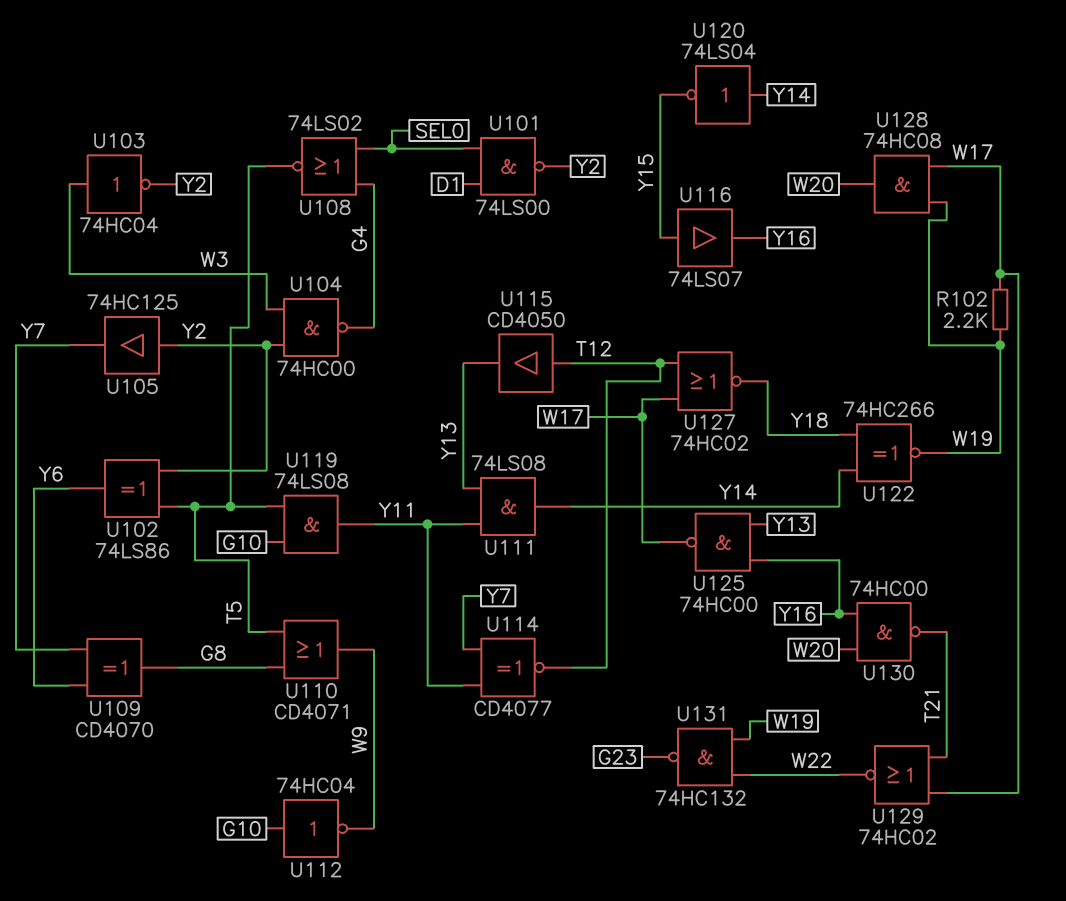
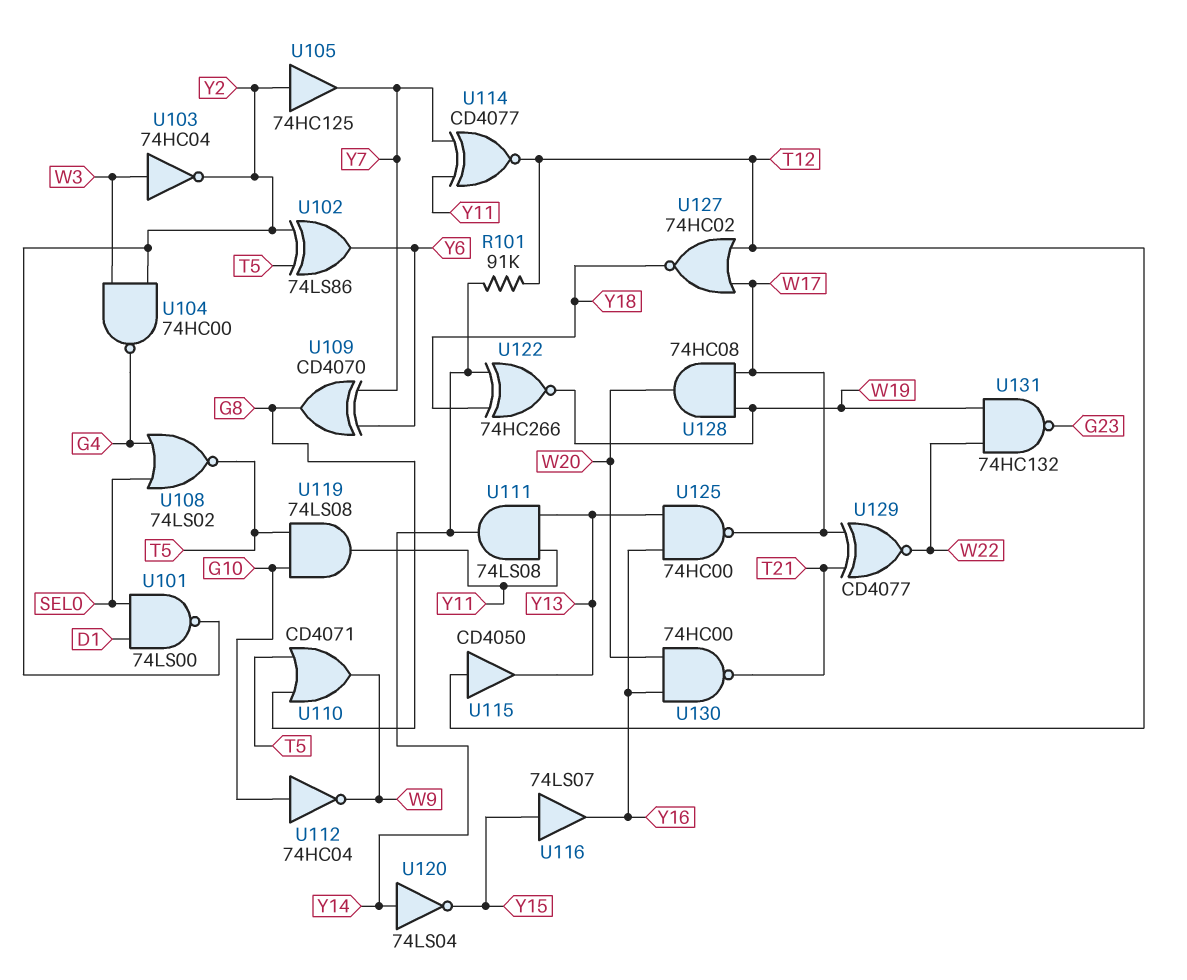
R101: none -> 91k (T12, Y14)
R102: 2.2k (W17, W19) -> none
U129: NOR 74HC02 (in T21, in W17, out W22) -> XNOR CD4077 (in T21, in W17, out W22)

